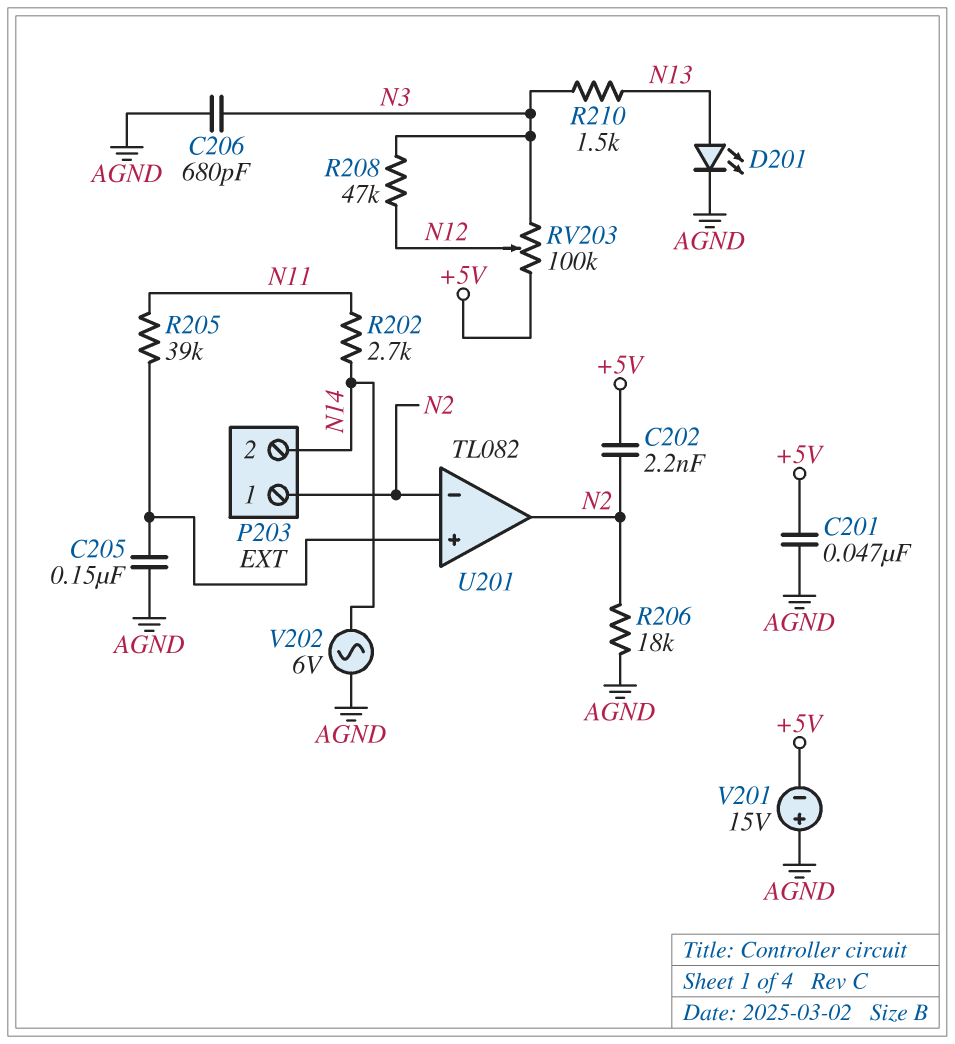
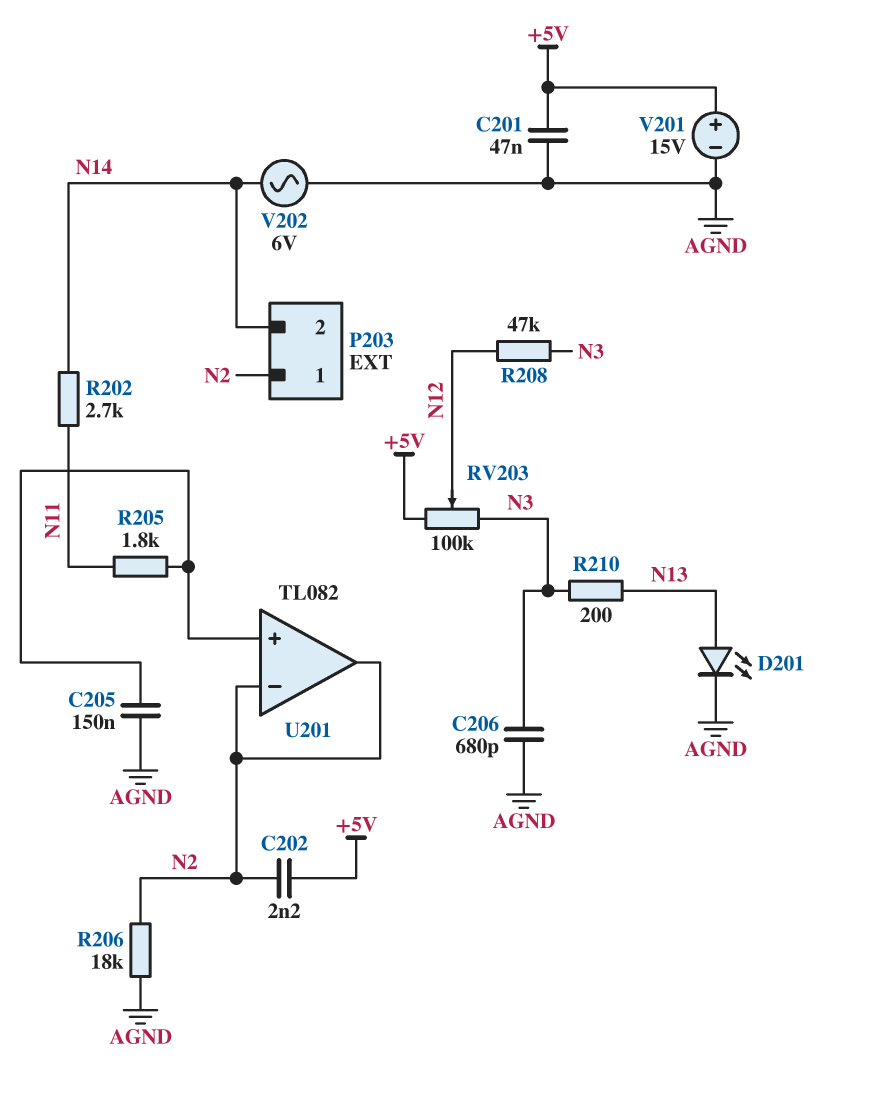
R205: 39k (N11, U201/in+) -> 1.8k (N11, U201/in+)
R210: 1.5k (N3, N13) -> 200 (N3, N13)
V201: 15V (plus AGND, minus +5V) -> 15V (plus +5V, minus AGND)

